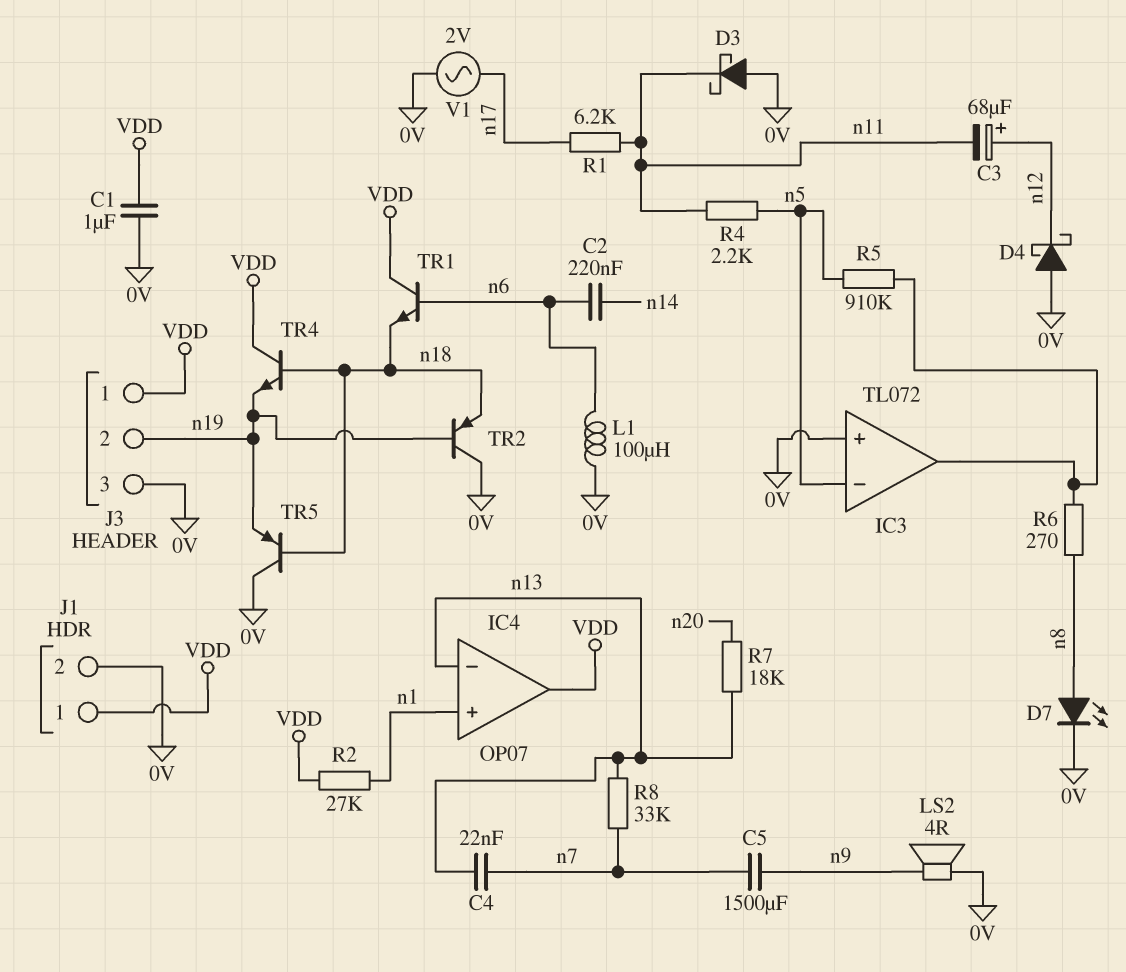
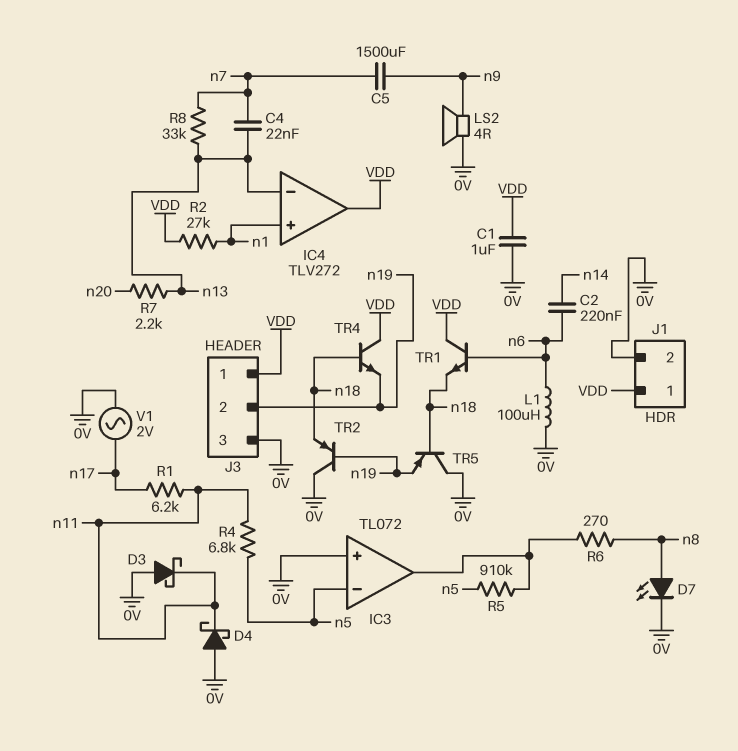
C3: 68uF (plus n12, minus n11) -> none
D4: schottky (A 0V, K n12) -> schottky (A 0V, K n11)
IC4: OP07 -> TLV272
R4: 2.2k (n5, n11) -> 6.8k (n5, n11)
R7: 18k (n13, n20) -> 2.2k (n13, n20)

